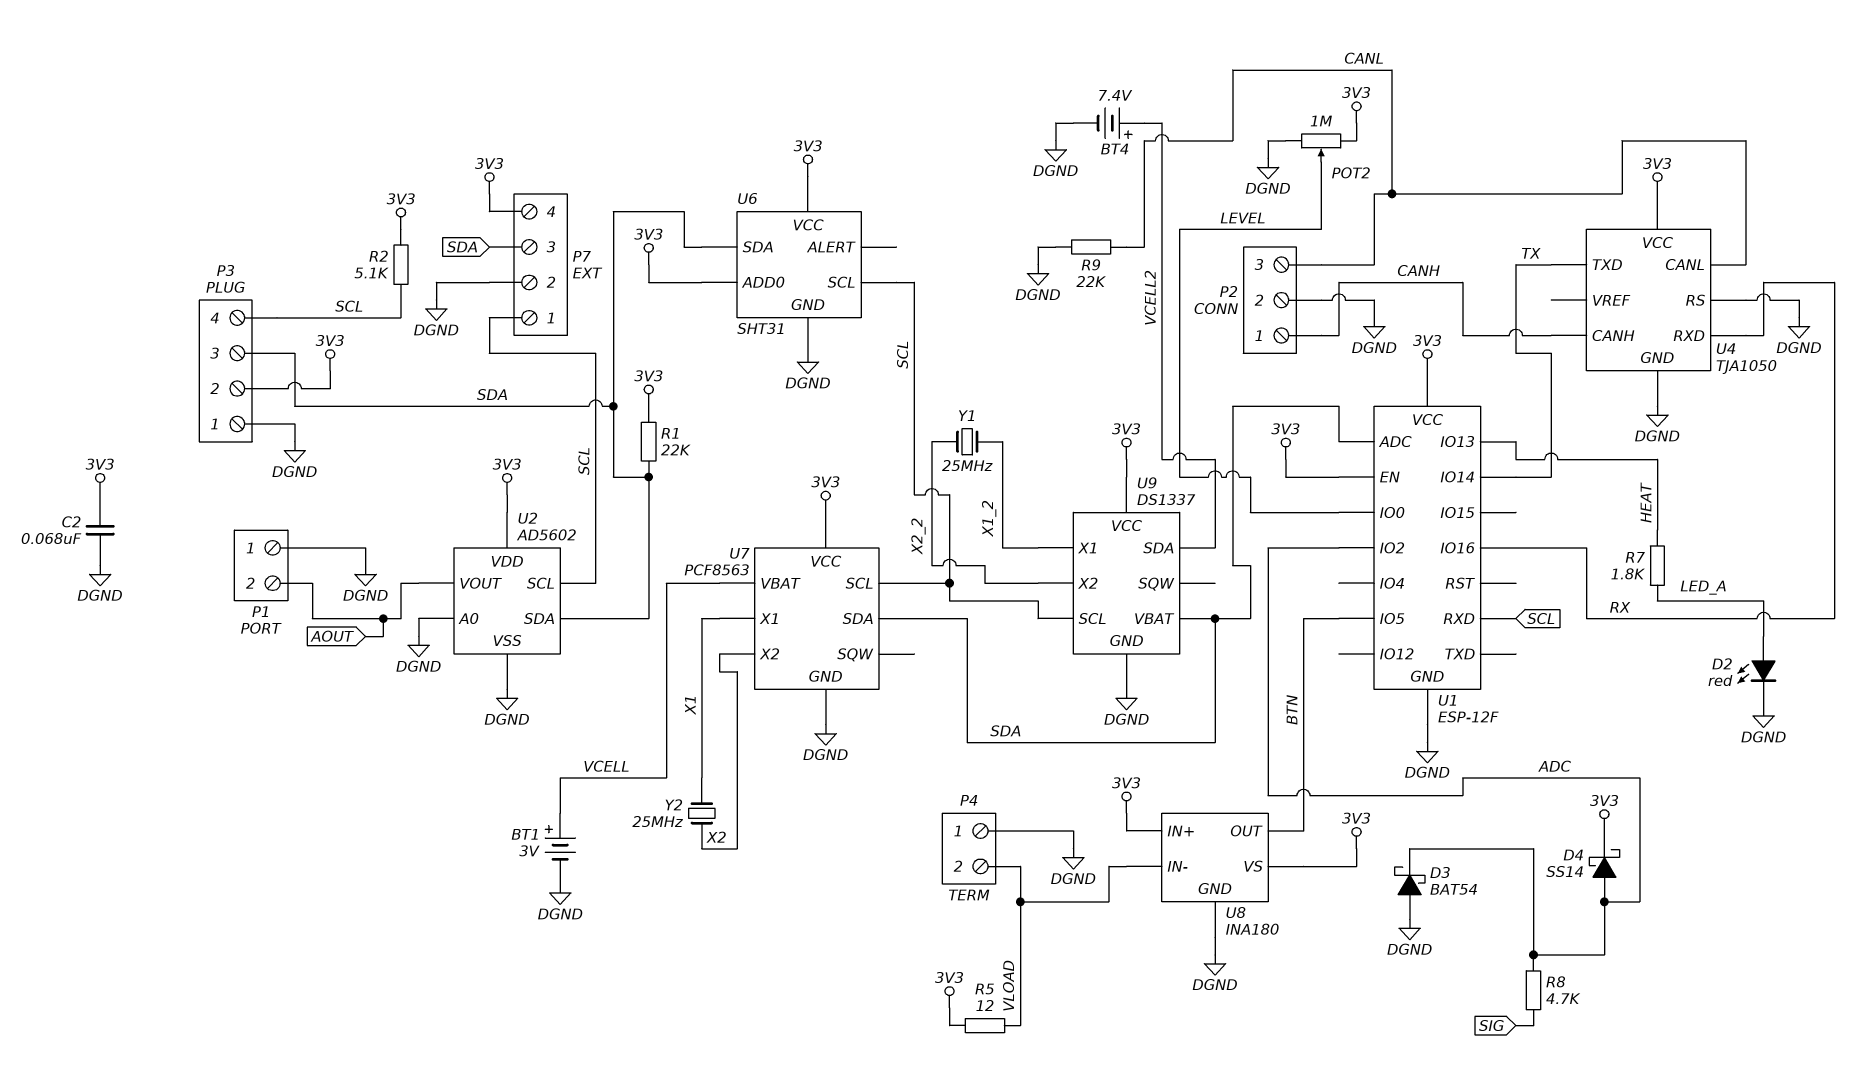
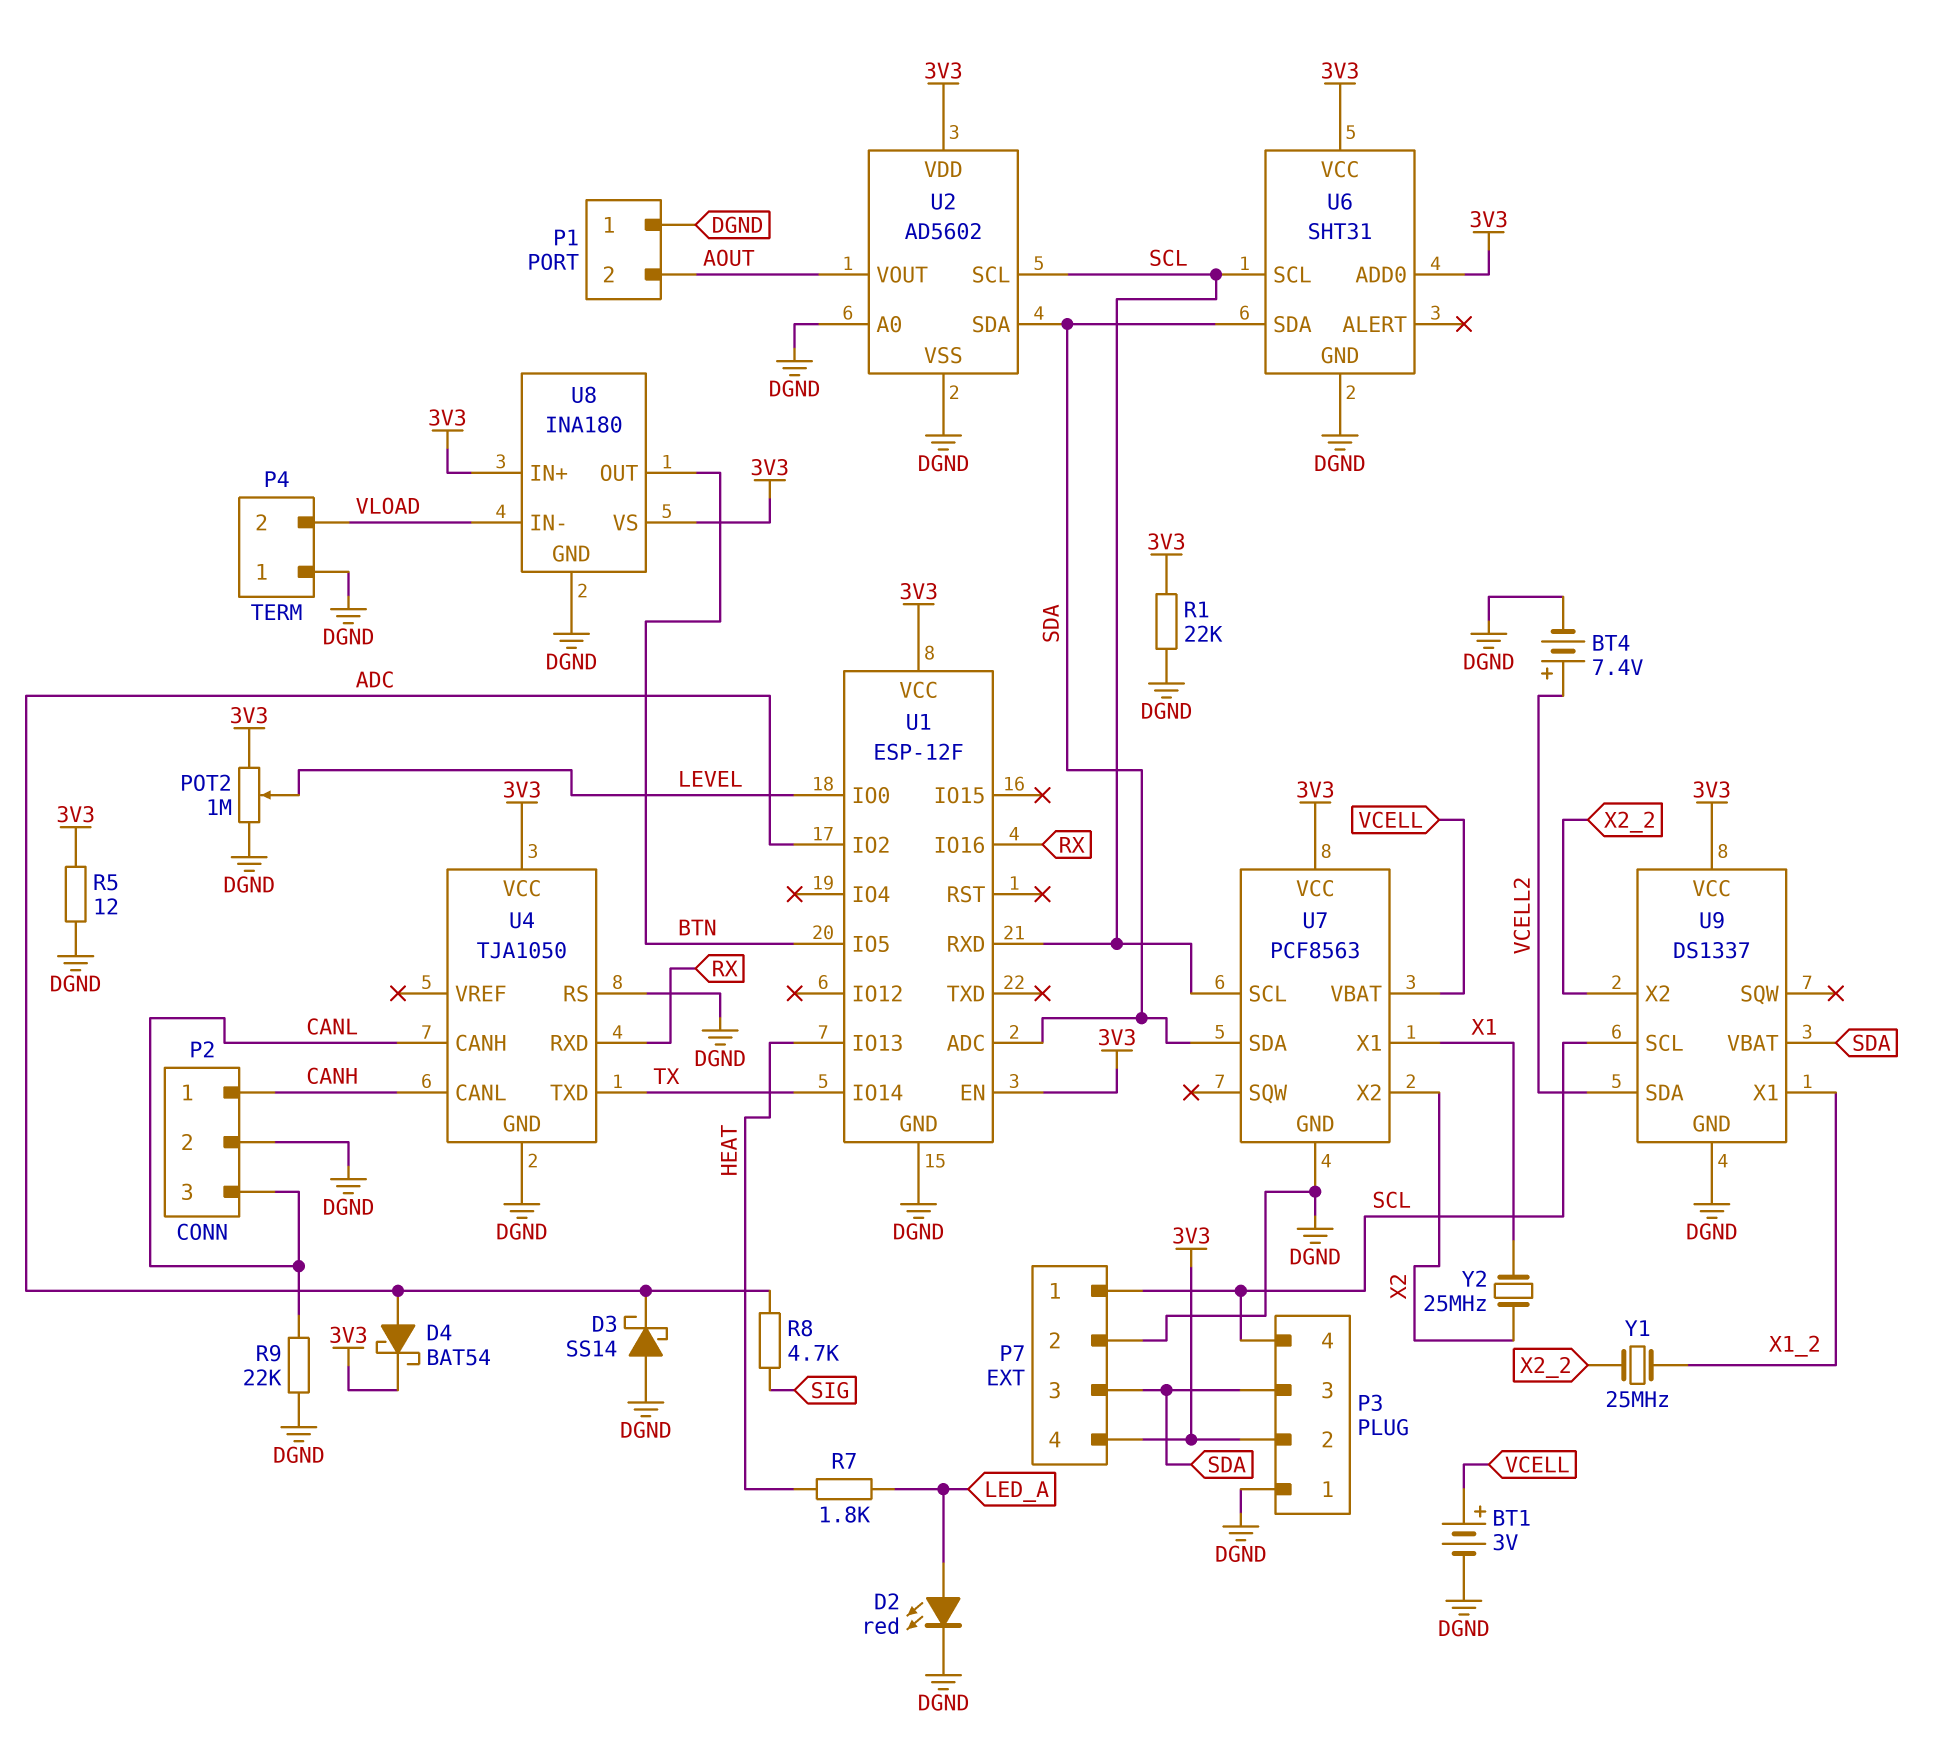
C2: 68nF (3V3, DGND) -> none
D3: schottky BAT54 (A DGND, K ADC) -> schottky SS14 (A DGND, K ADC)
D4: schottky SS14 (A ADC, K 3V3) -> schottky BAT54 (A ADC, K 3V3)
R1: 22k (3V3, SDA) -> 22k (3V3, DGND)
R2: 5.1k (3V3, SCL) -> none
R5: 12 (3V3, VLOAD) -> 12 (3V3, DGND)
U4 pin CANH: CANH -> CANL
U4 pin CANL: CANL -> CANH

